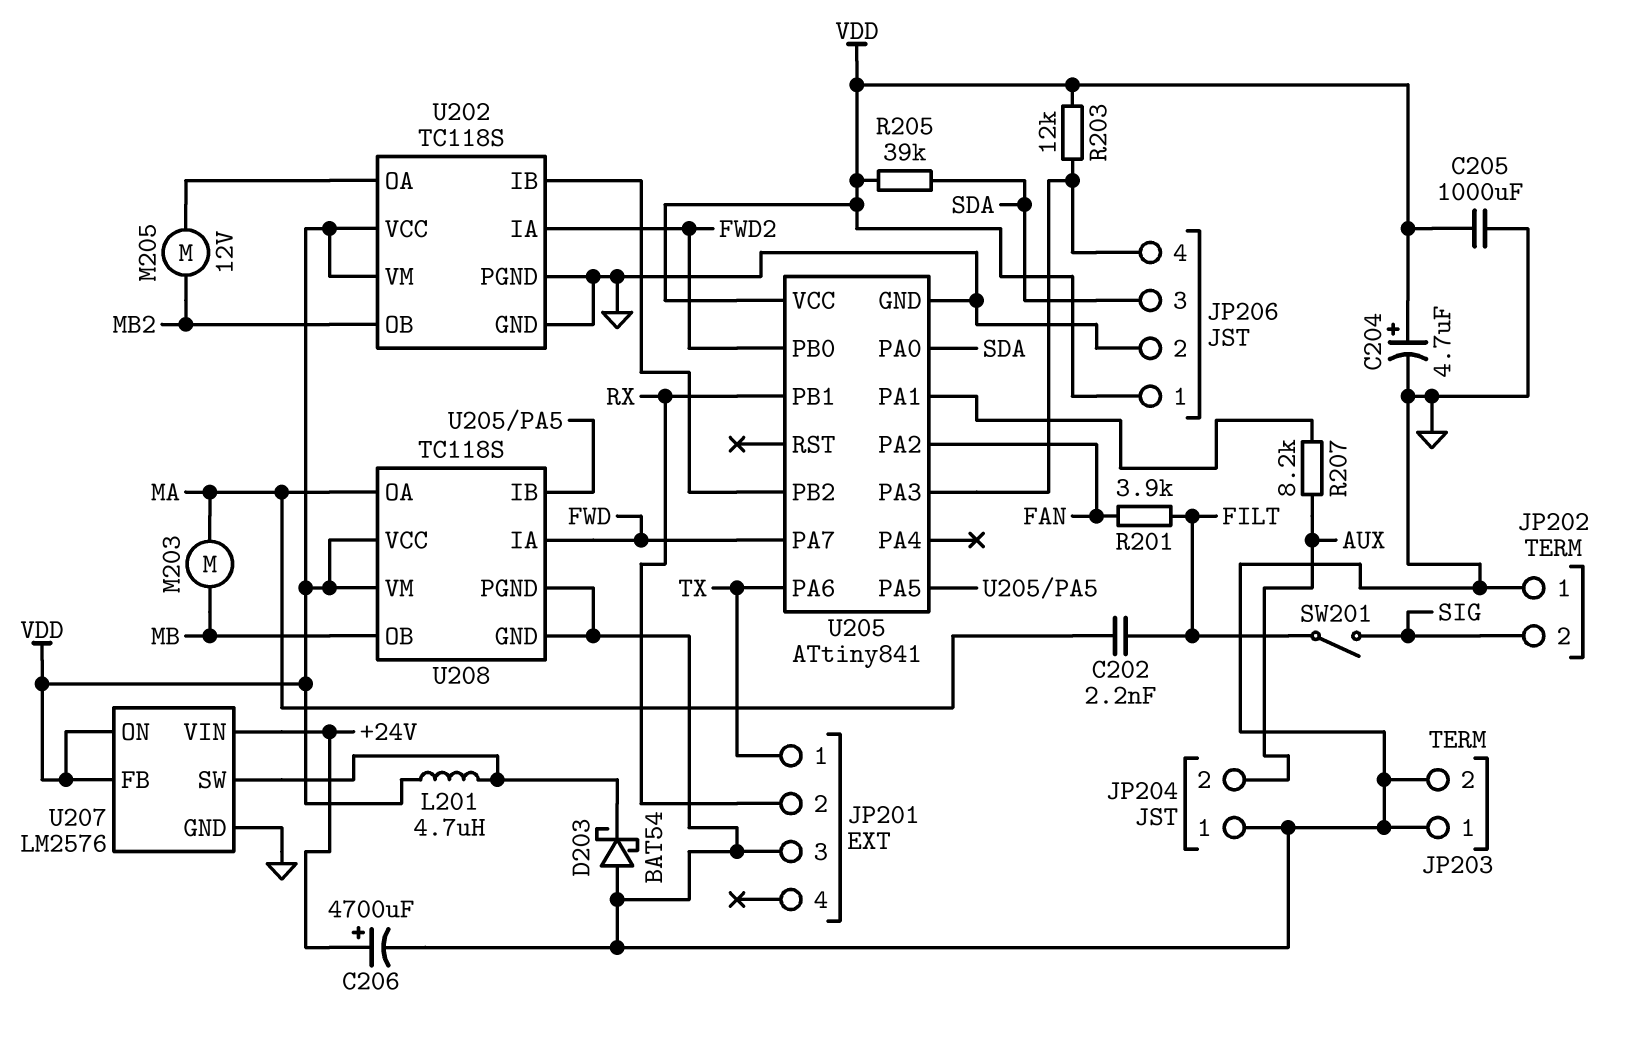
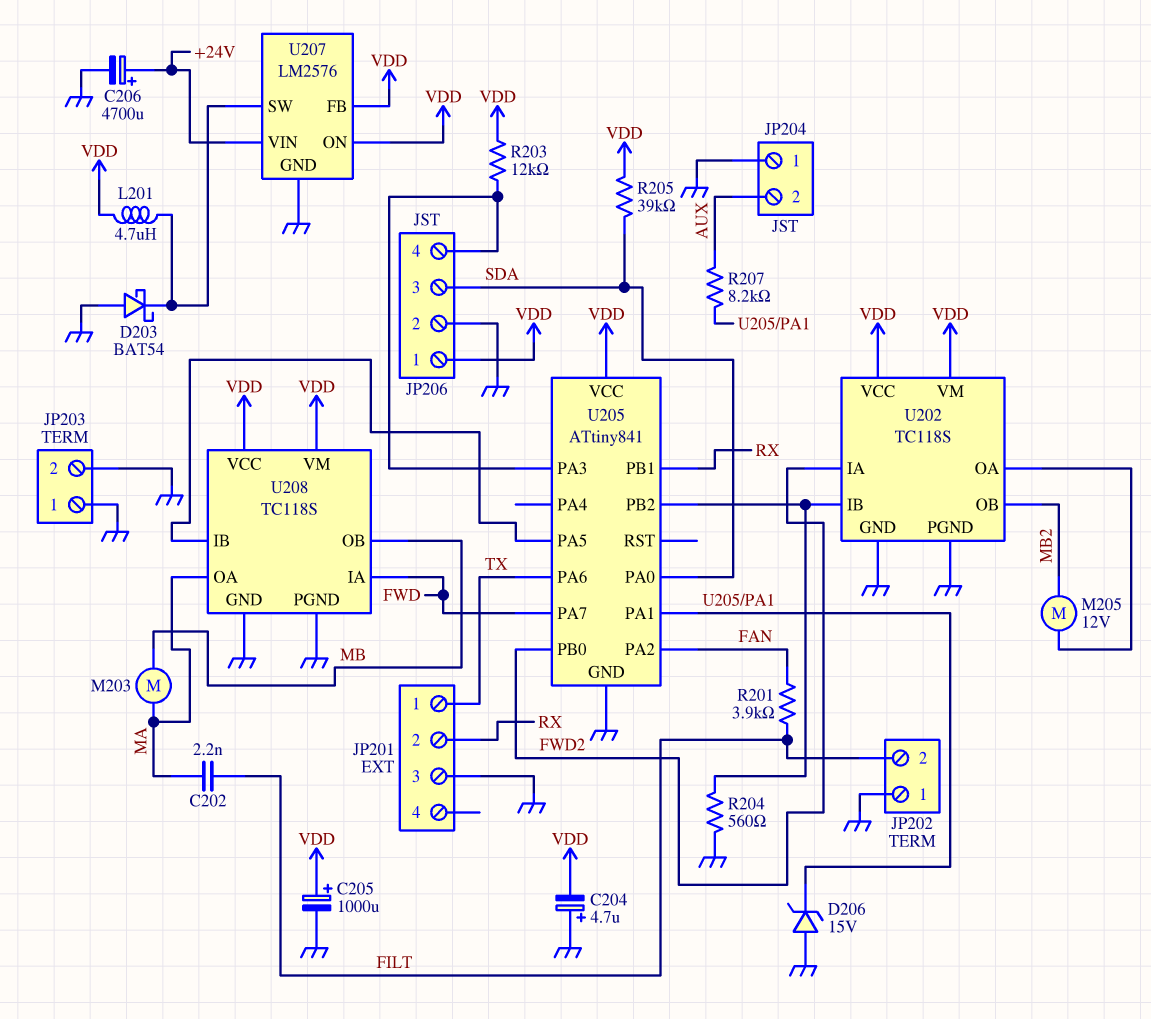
C204: 4.7uF (plus VDD, minus GND) -> 4.7uF (plus GND, minus VDD)
C205: 1000uF (GND, VDD) -> 1000uF (plus VDD, minus GND)
D206: none -> zener 15V (A GND, K U205/PA1)
JP202 pin 2: SIG -> FILT
R204: none -> 560 (GND, U202/IB)
SW201: switch (FILT, SIG) -> none

